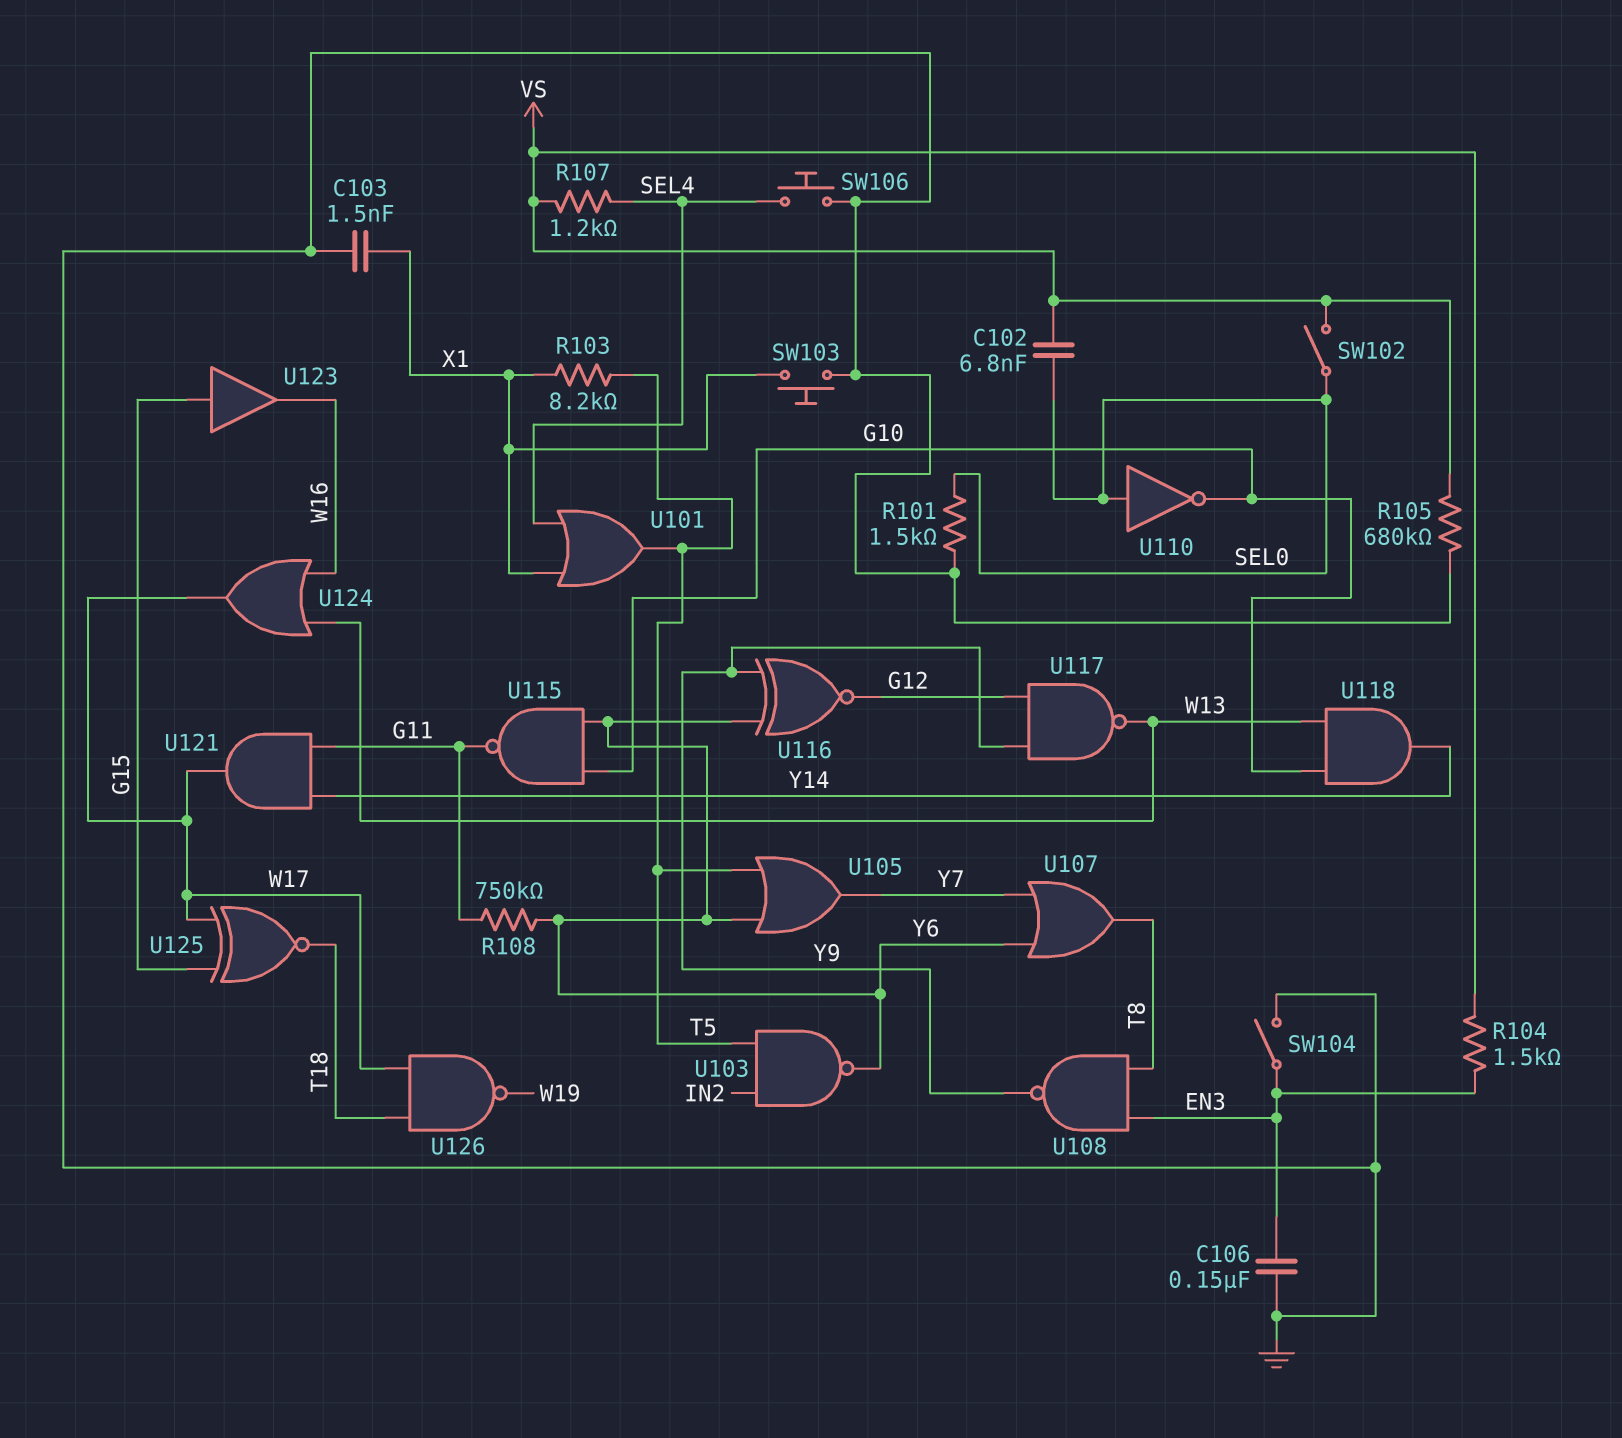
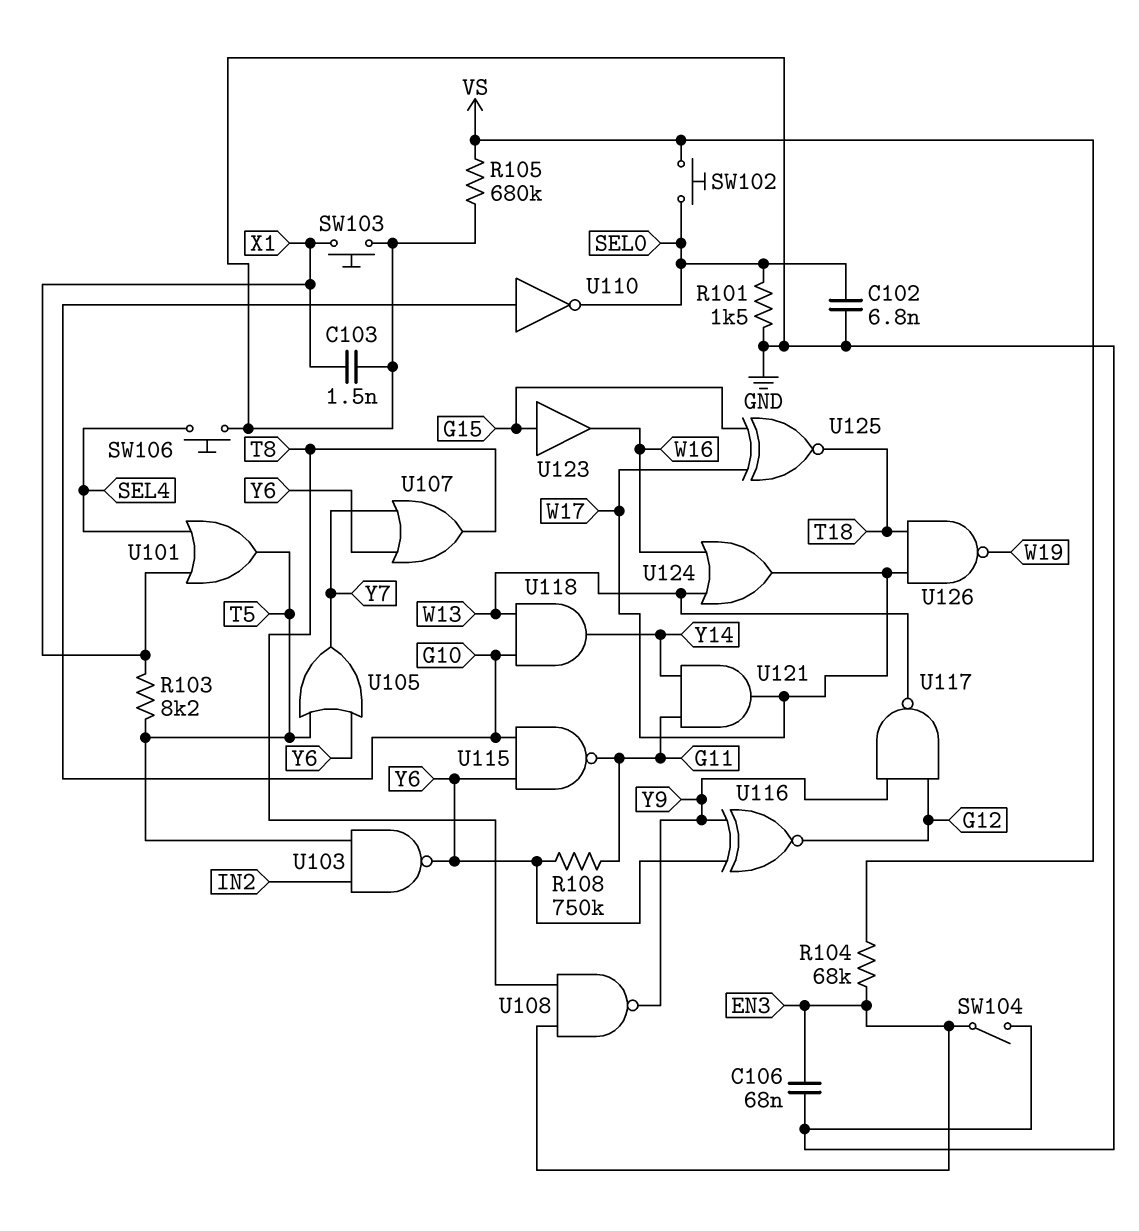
C102: 6.8nF (SEL0, VS) -> 6.8nF (GND, SEL0)
C106: 150nF (EN3, GND) -> 68nF (EN3, GND)
R104: 1.5k (EN3, VS) -> 68k (EN3, VS)
R107: 1.2k (SEL4, VS) -> none
SW102: switch (SEL0, VS) -> button (SEL0, VS)
U110: NOT (in SEL0, out G10) -> NOT (in G10, out SEL0)

